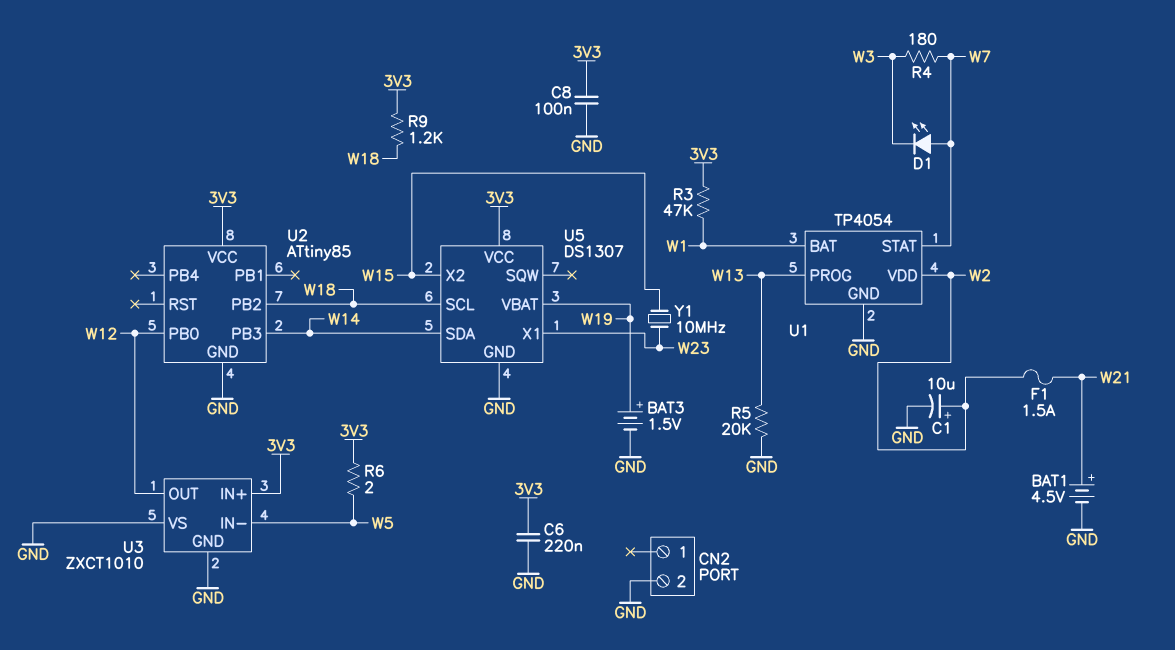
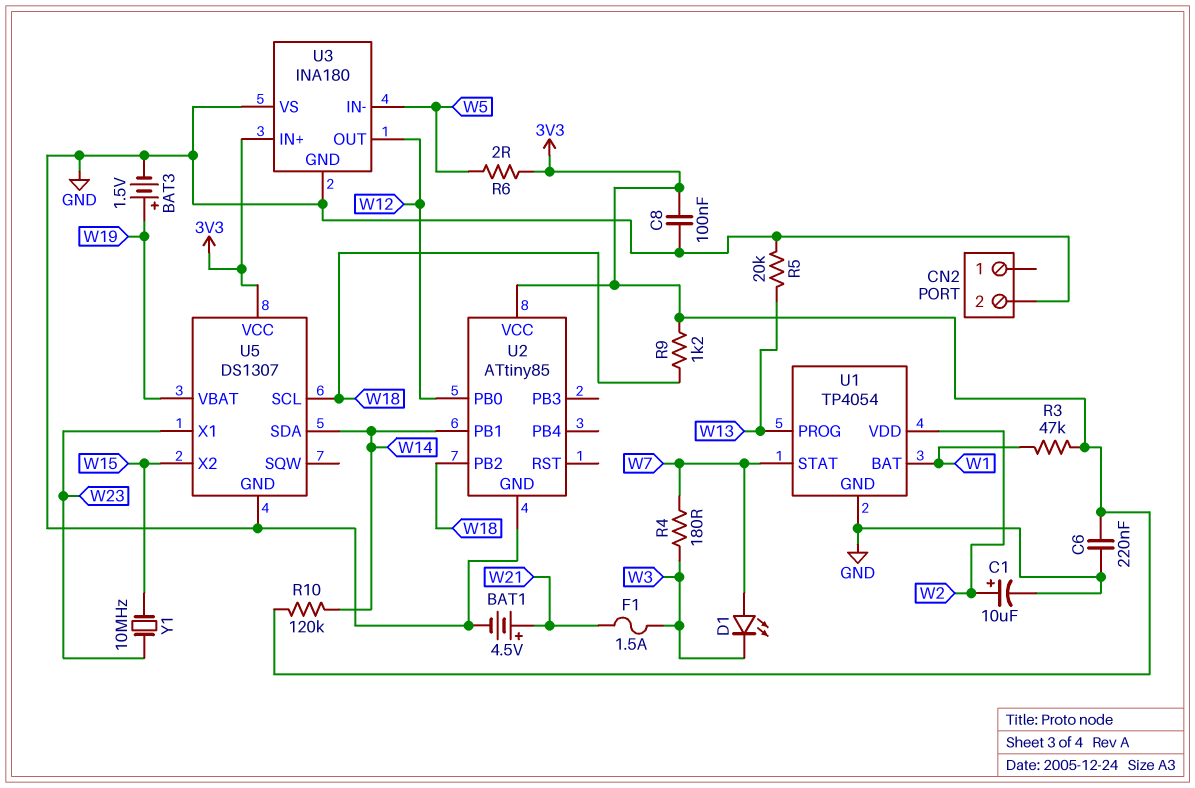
F1: 1.5A (W2, W21) -> 1.5A (W3, W21)
R10: none -> 120k (3V3, W14)
U2 pin PB1: none -> W14
U2 pin PB3: W14 -> none
U3: ZXCT1010 -> INA180

